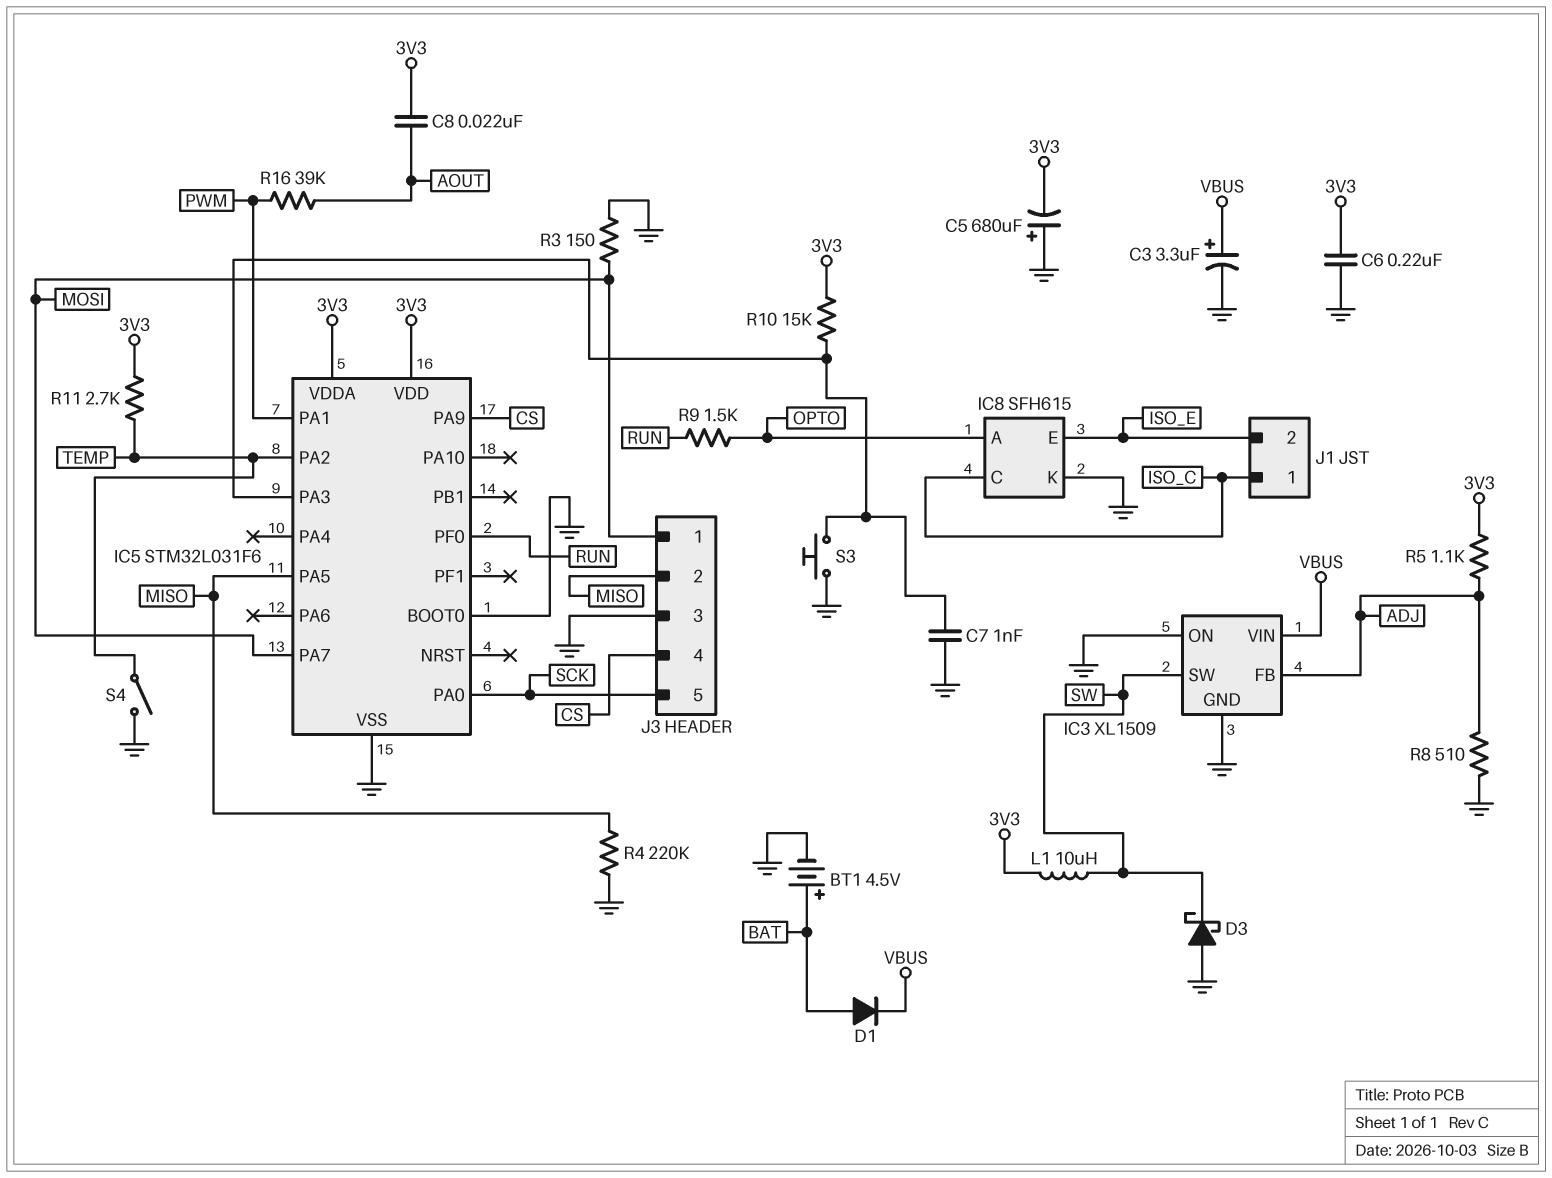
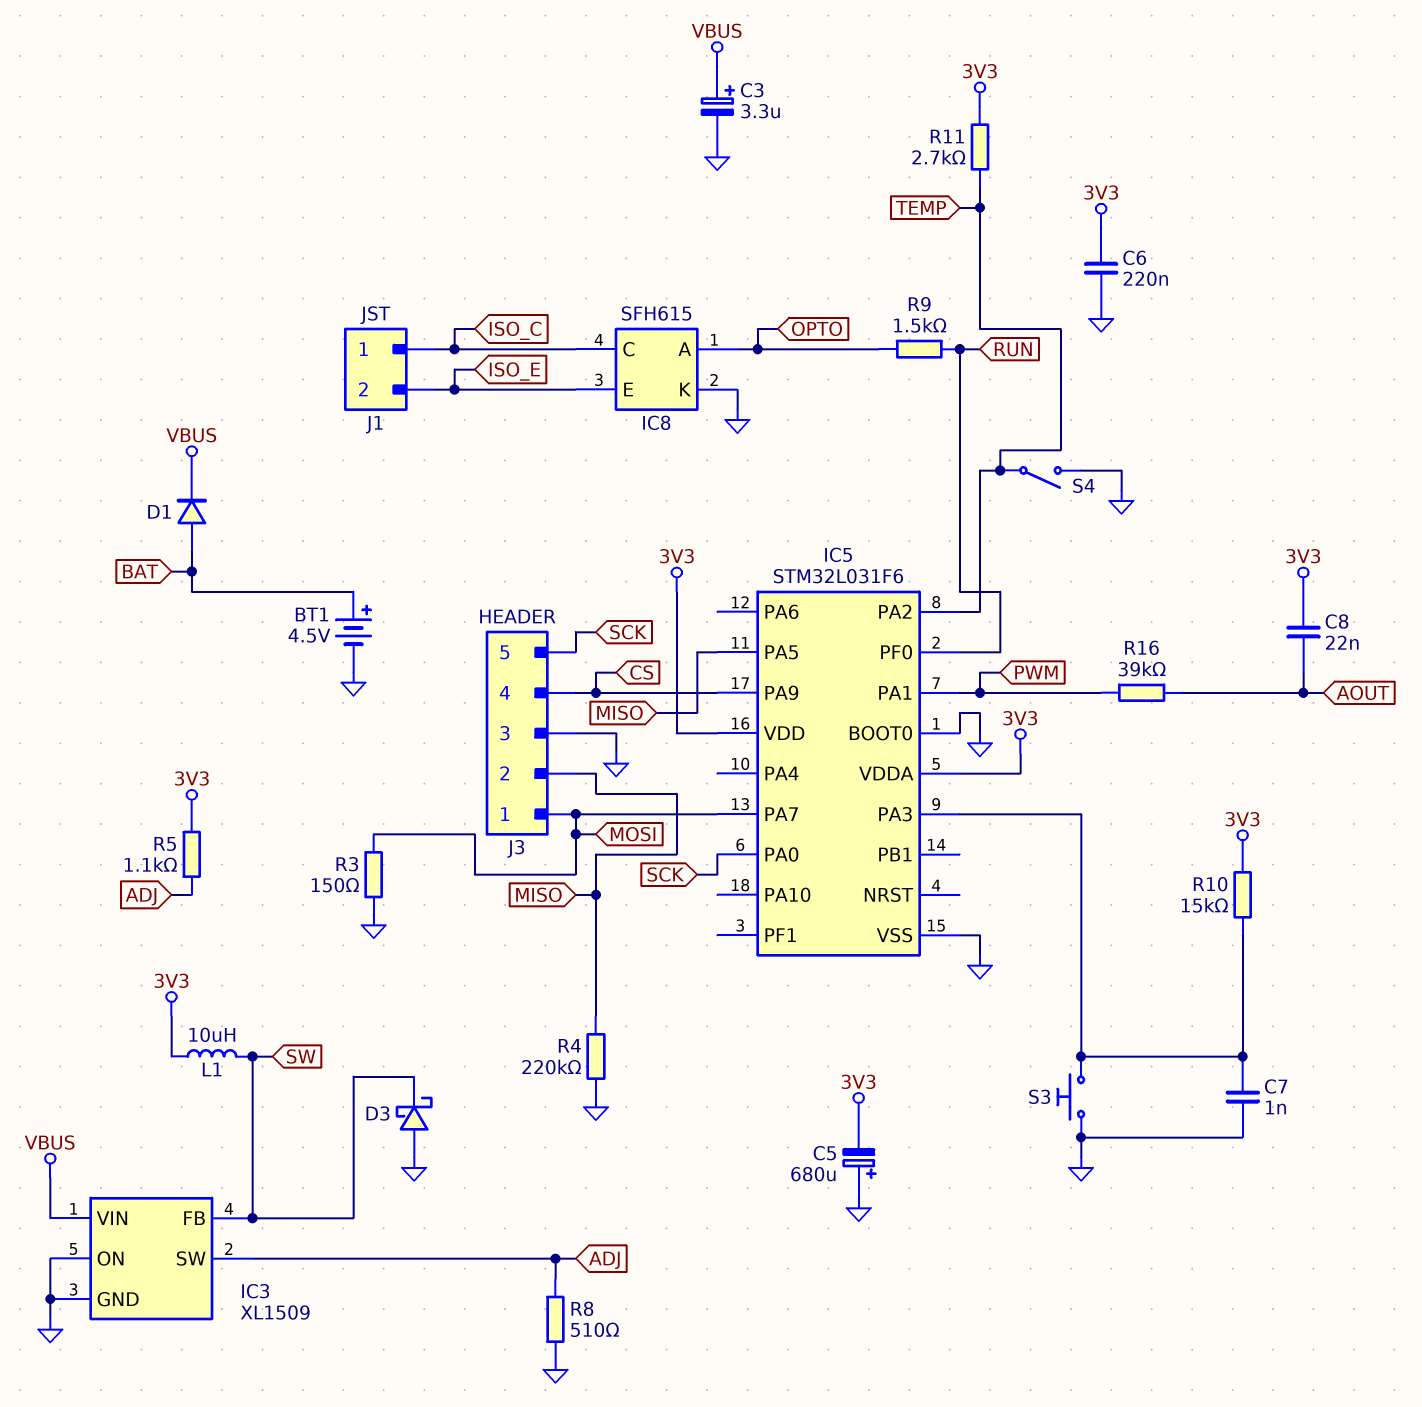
IC3 pin FB: ADJ -> SW
IC3 pin SW: SW -> ADJ

